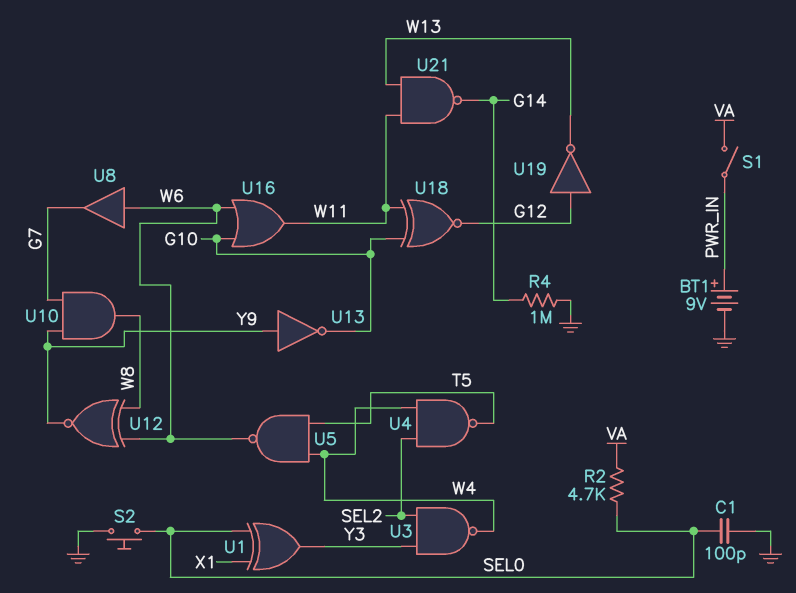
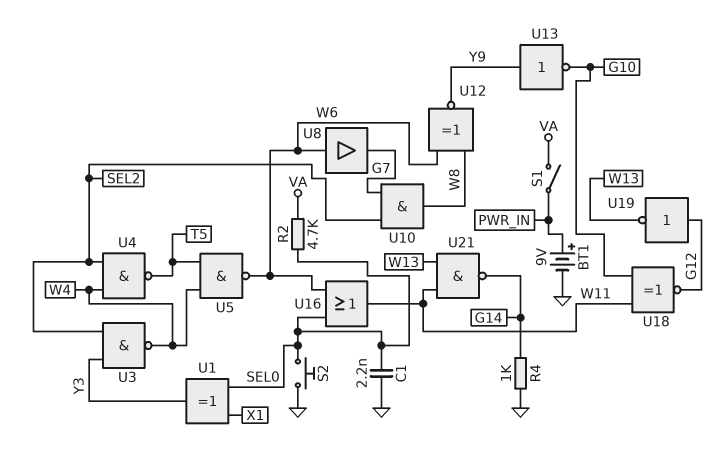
C1: 100pF (GND, SEL0) -> 2.2nF (GND, SEL0)
R4: 1M (G14, GND) -> 1k (G14, GND)
U10: AND (in G7, in Y9, out W8) -> AND (in G7, in SEL2, out W8)
U16: OR (in G10, in W6, out W11) -> OR (in SEL0, in W6, out W11)

